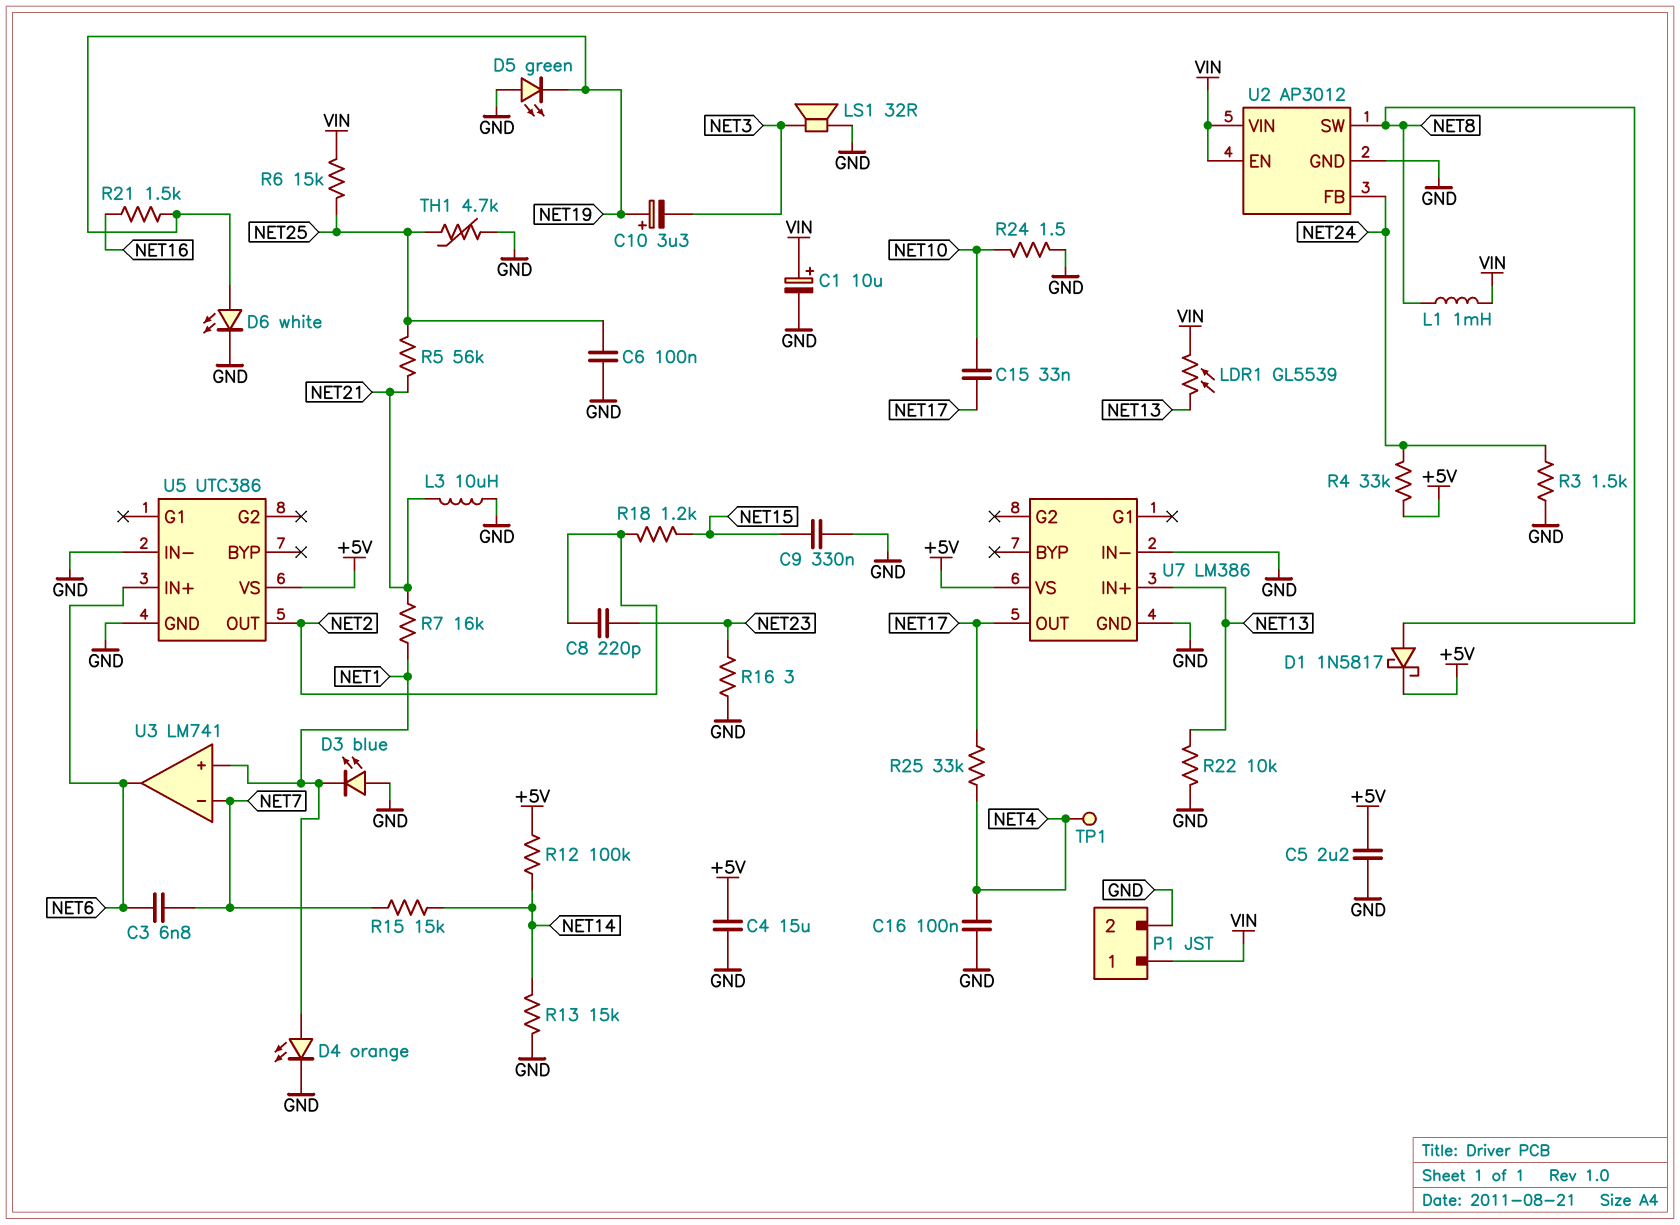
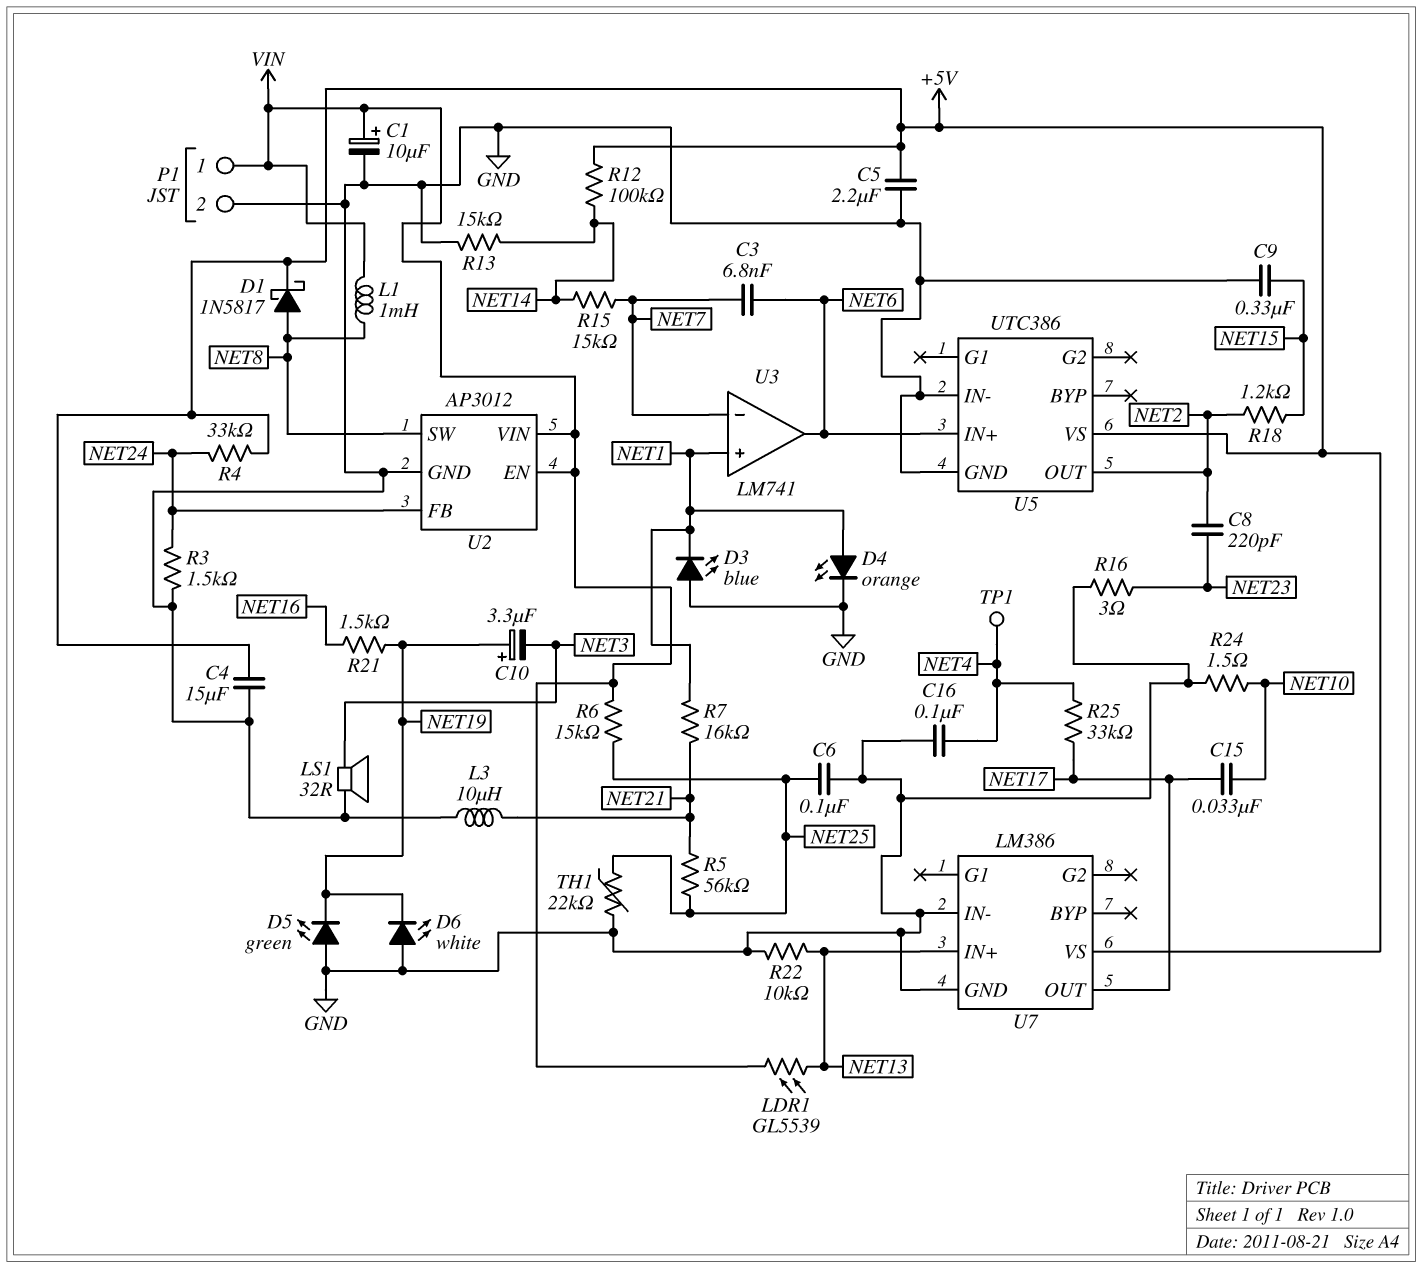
D6: LED white (A NET19, K GND) -> LED white (A GND, K NET19)
TH1: 4.7k (GND, NET25) -> 22k (GND, NET25)

